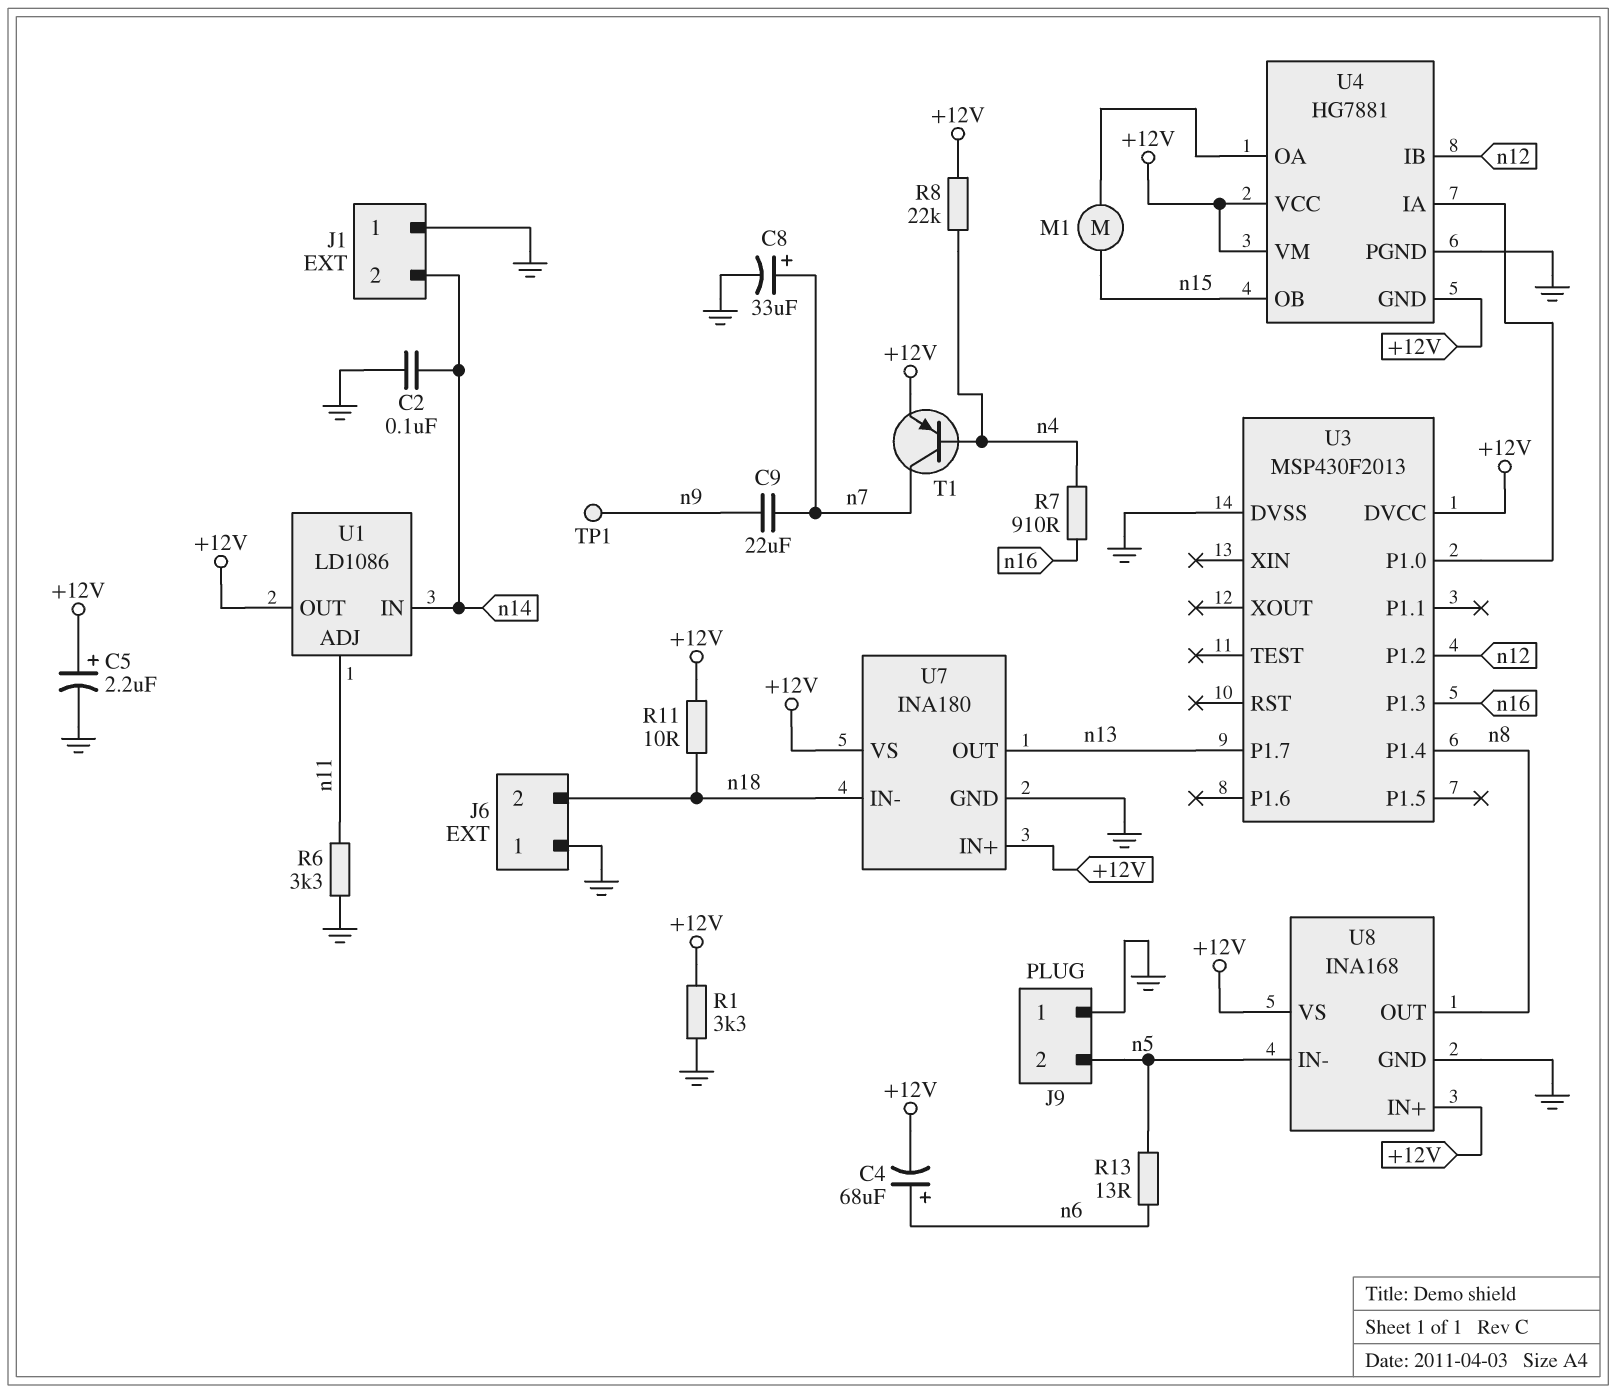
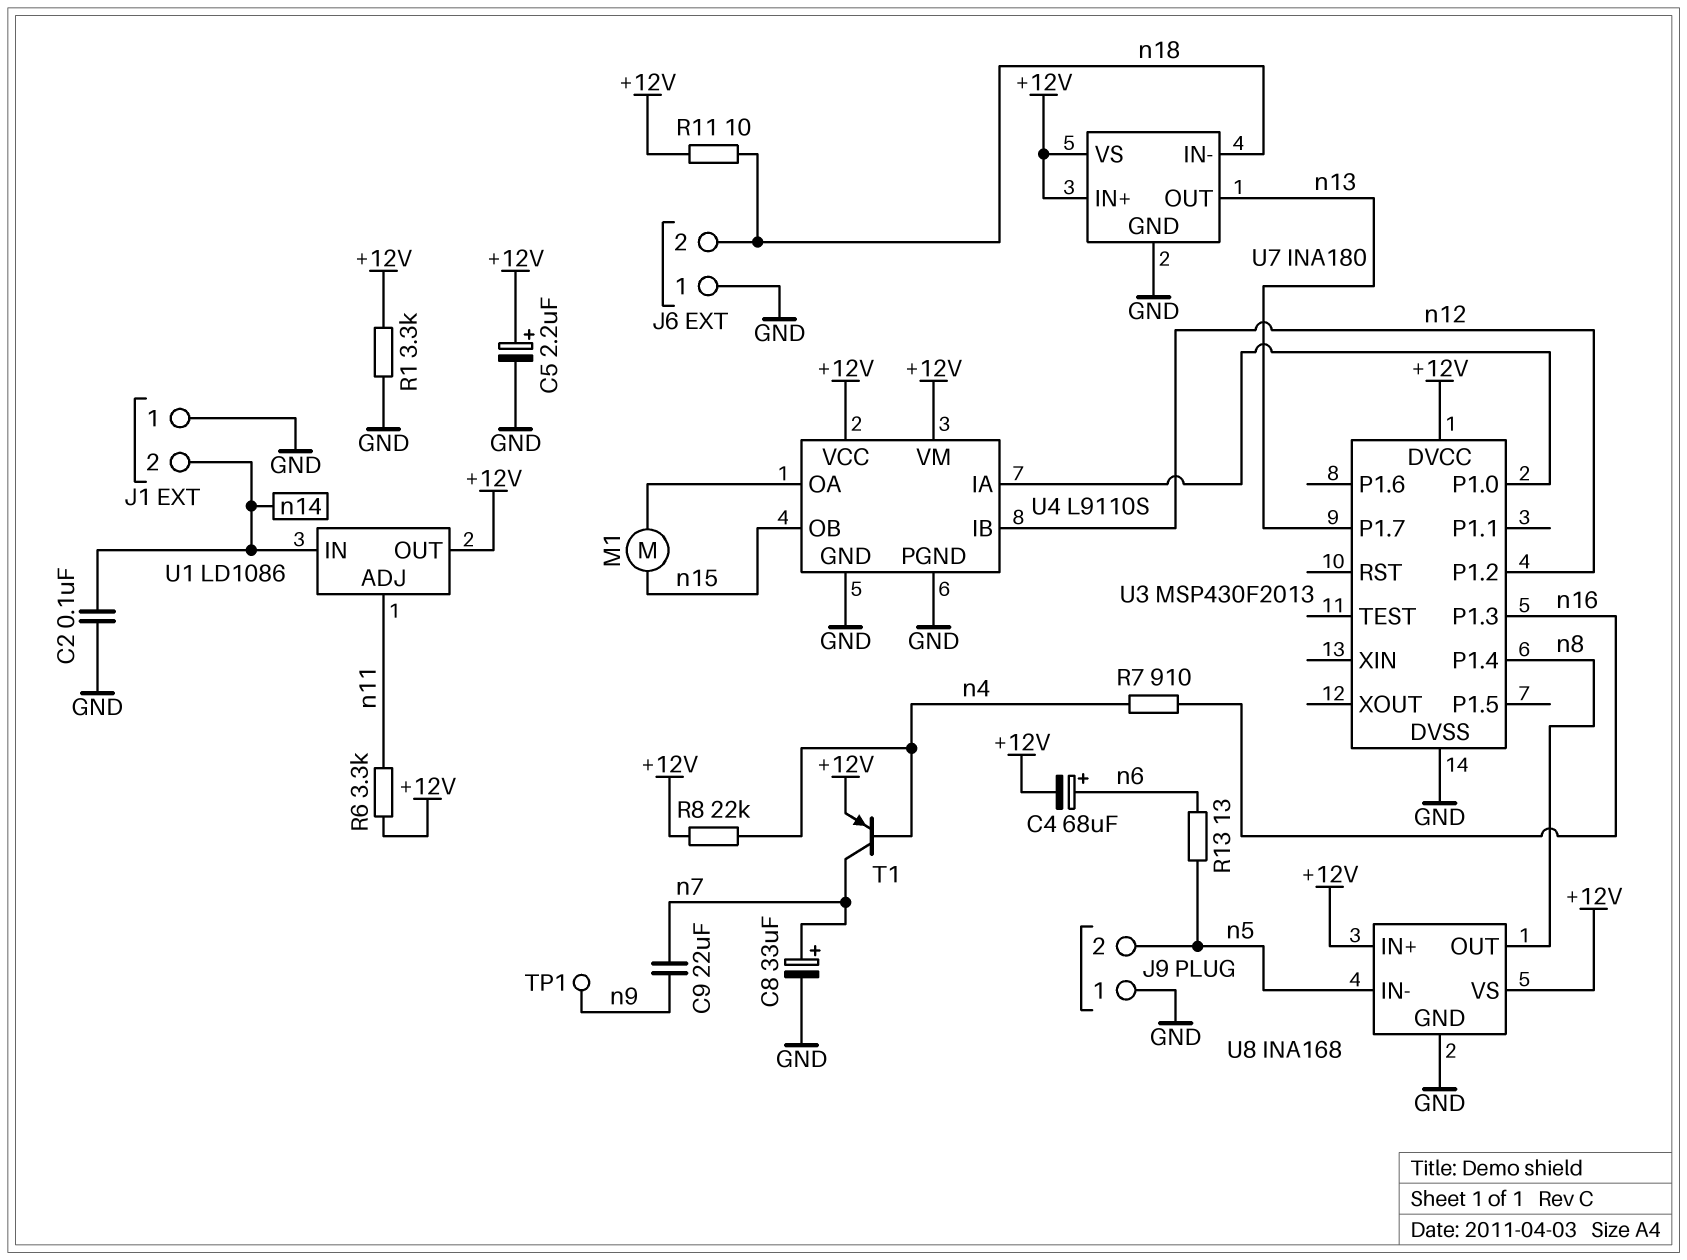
R6: 3.3k (GND, n11) -> 3.3k (+12V, n11)
U4: HG7881 -> L9110S
U4 pin GND: +12V -> GND

